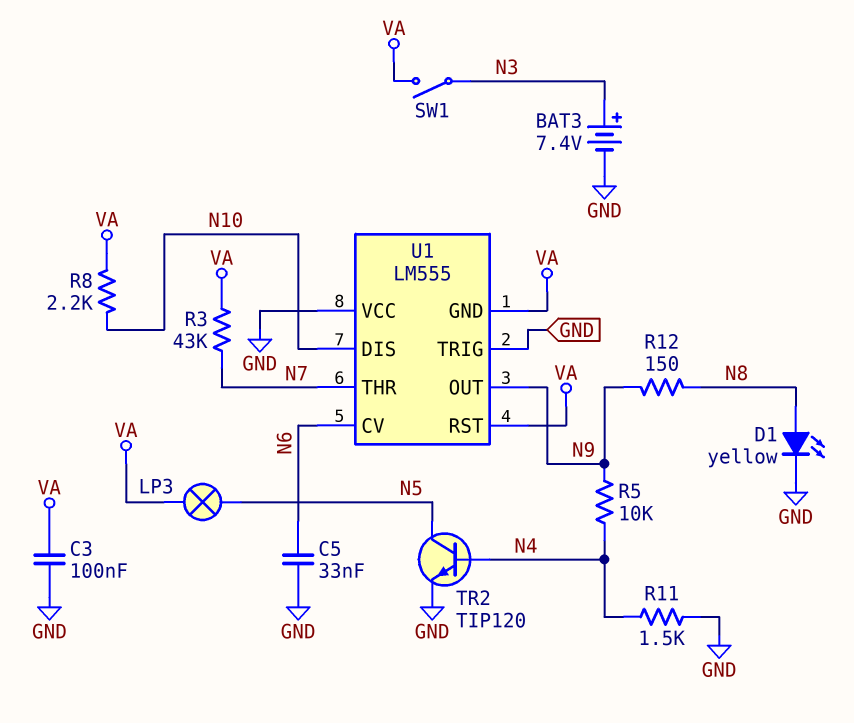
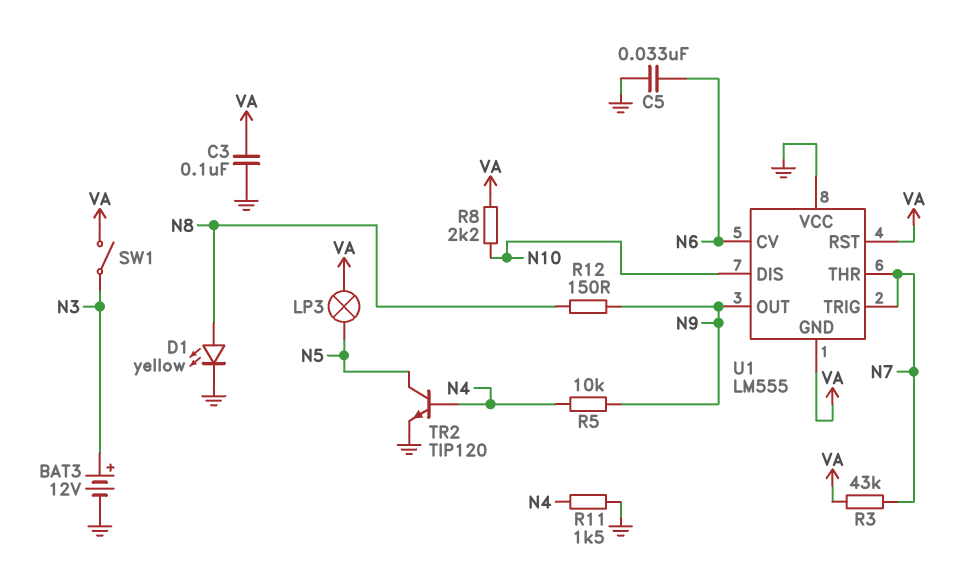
BAT3: 7.4V (plus N3, minus GND) -> 12V (plus N3, minus GND)
U1 pin TRIG: GND -> N7

